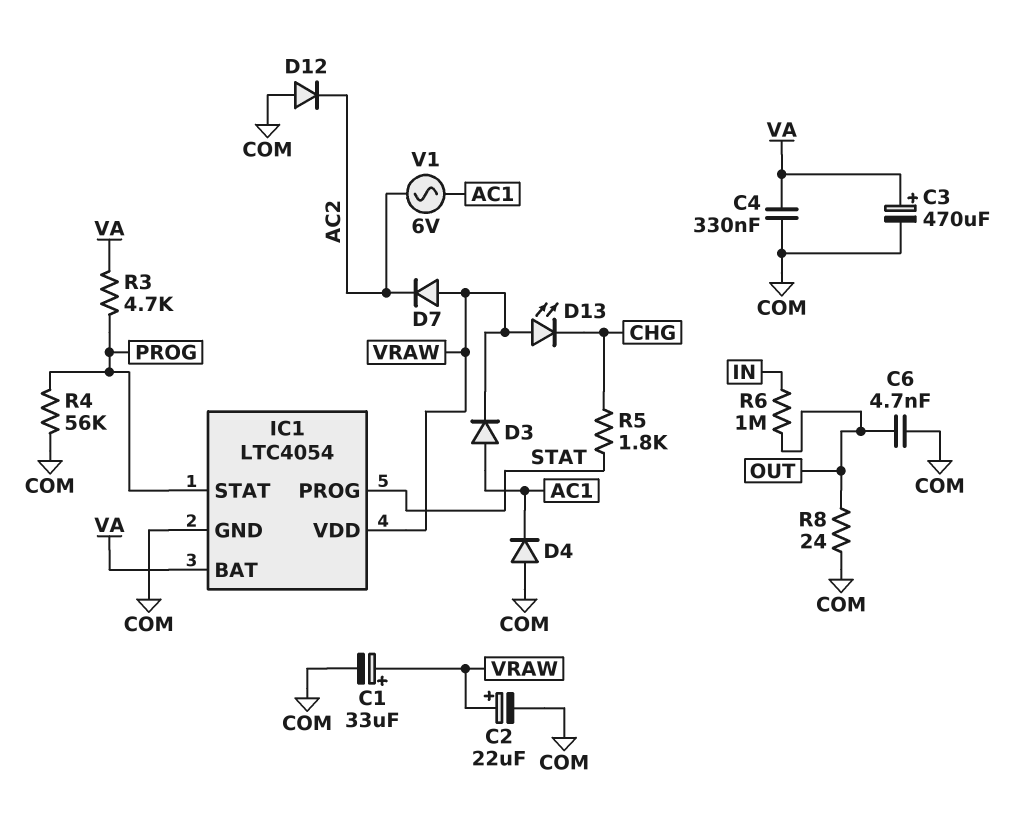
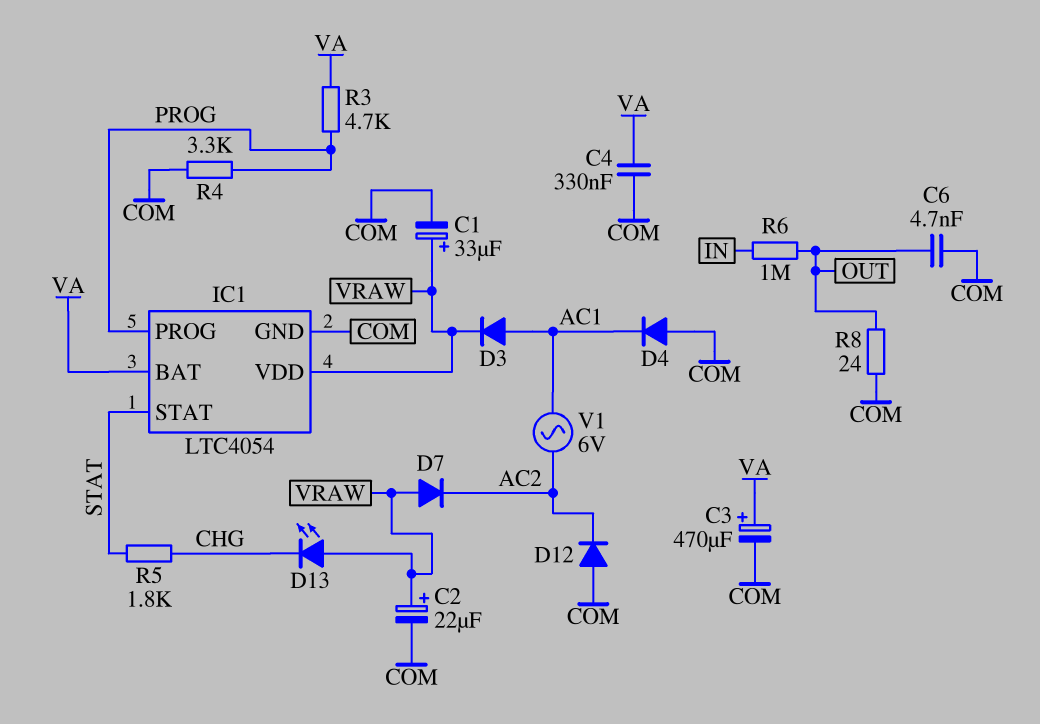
IC1 pin PROG: STAT -> PROG
IC1 pin STAT: PROG -> STAT
R4: 56k (COM, PROG) -> 3.3k (COM, PROG)

